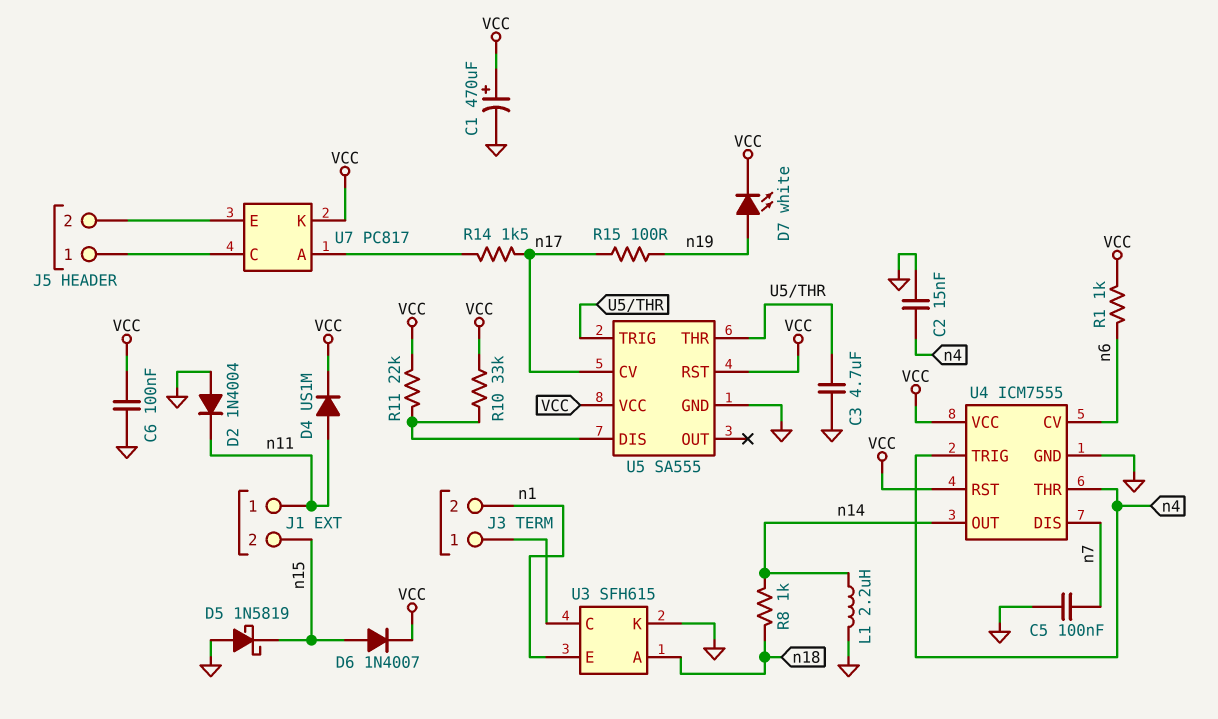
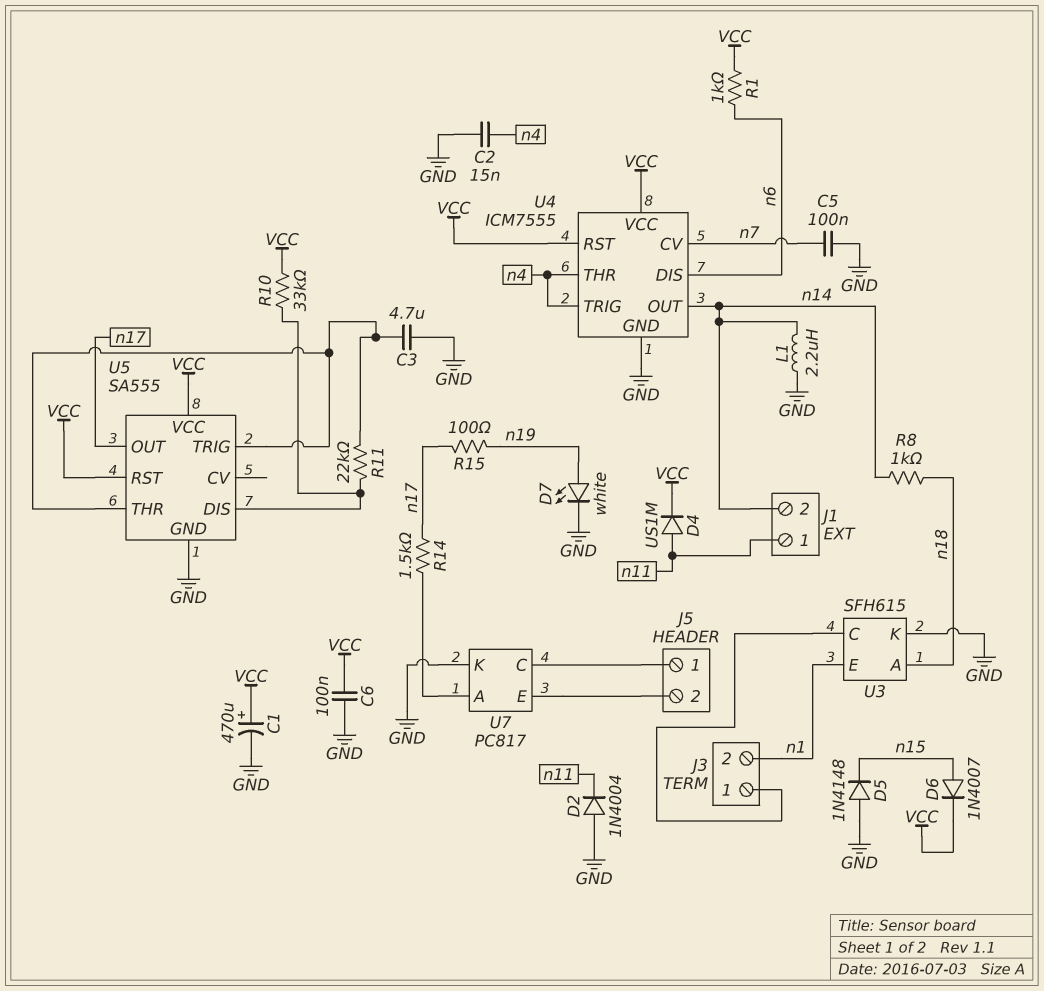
D5: schottky 1N5819 (A GND, K n15) -> diode 1N4148 (A GND, K n15)
D7: LED white (A n19, K VCC) -> LED white (A n19, K GND)
J1 pin 2: n15 -> n14
R11: 22k (U5/DIS, VCC) -> 22k (U5/DIS, U5/THR)
U4 pin CV: n6 -> n7
U4 pin DIS: n7 -> n6
U5 pin CV: n17 -> none
U5 pin OUT: none -> n17
U7 pin K: VCC -> GND

